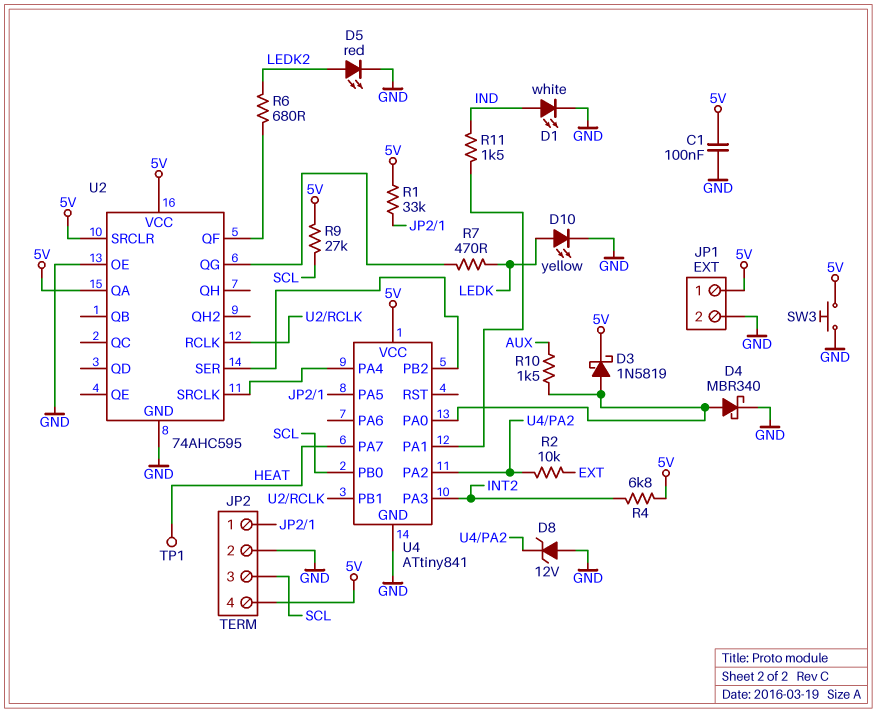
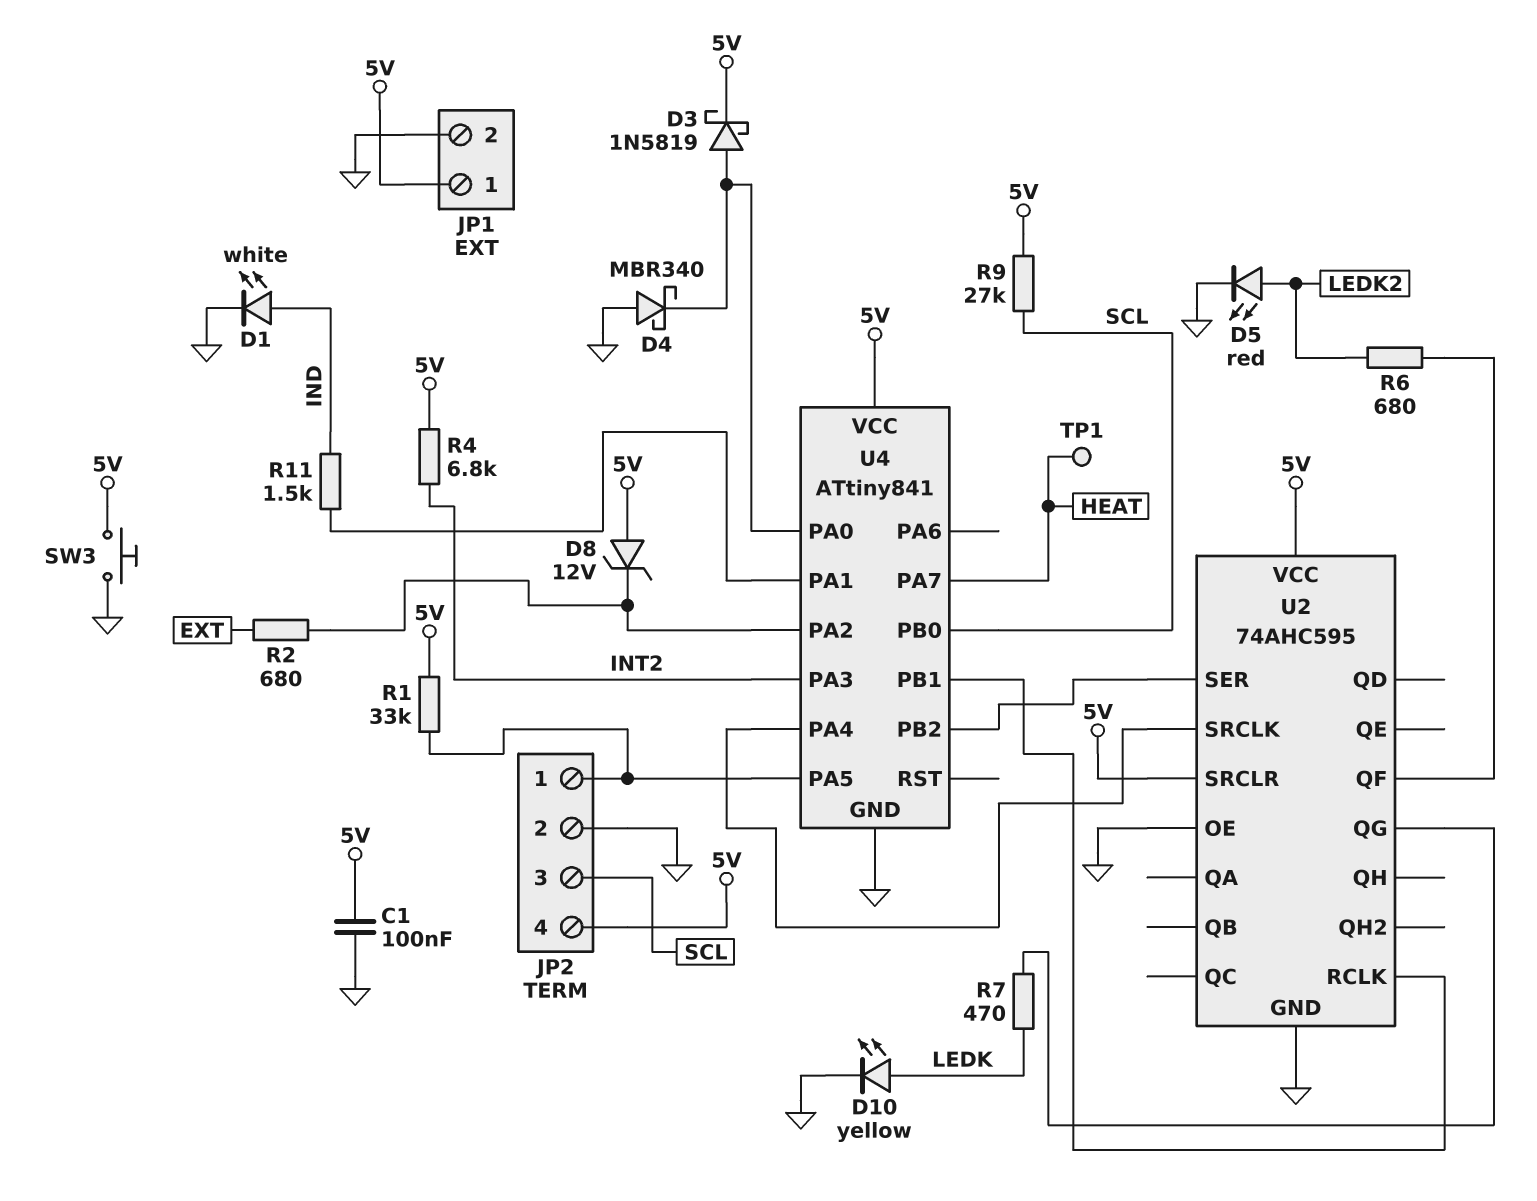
D4: schottky MBR340 (A U4/PA0, K GND) -> schottky MBR340 (A GND, K U4/PA0)
D8: zener 12V (A GND, K U4/PA2) -> zener 12V (A 5V, K U4/PA2)
R2: 10k (EXT, U4/PA2) -> 680 (EXT, U4/PA2)
R10: 1.5k (AUX, U4/PA0) -> none
U2 pin QA: 5V -> none

